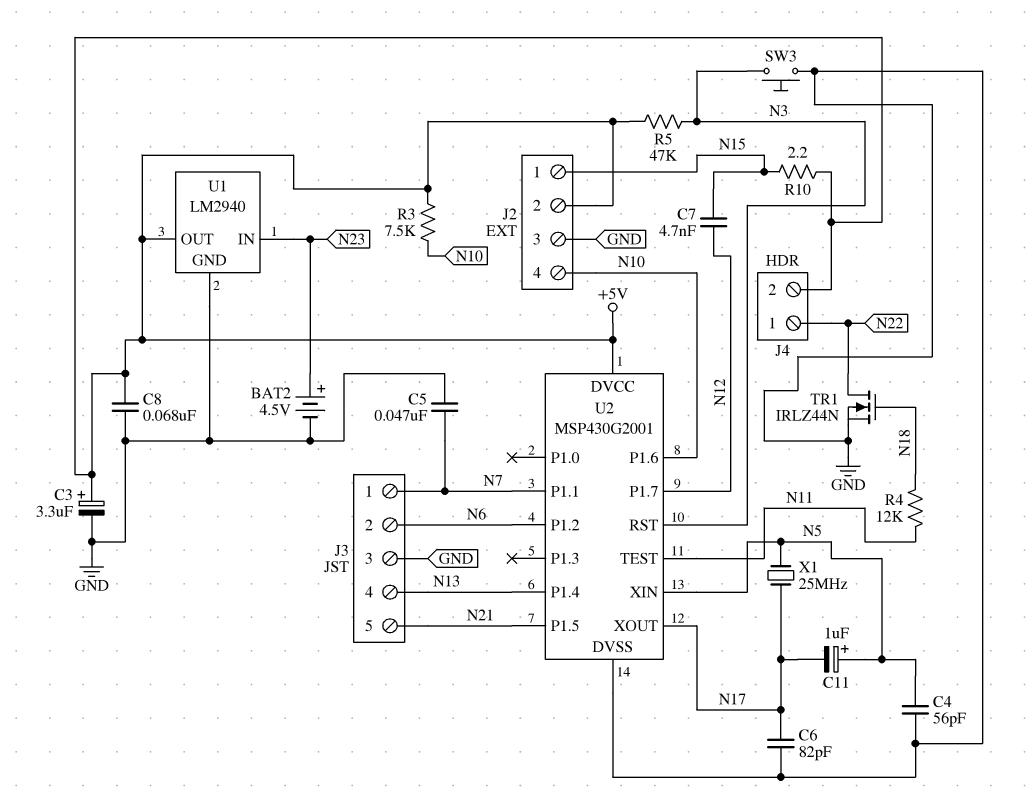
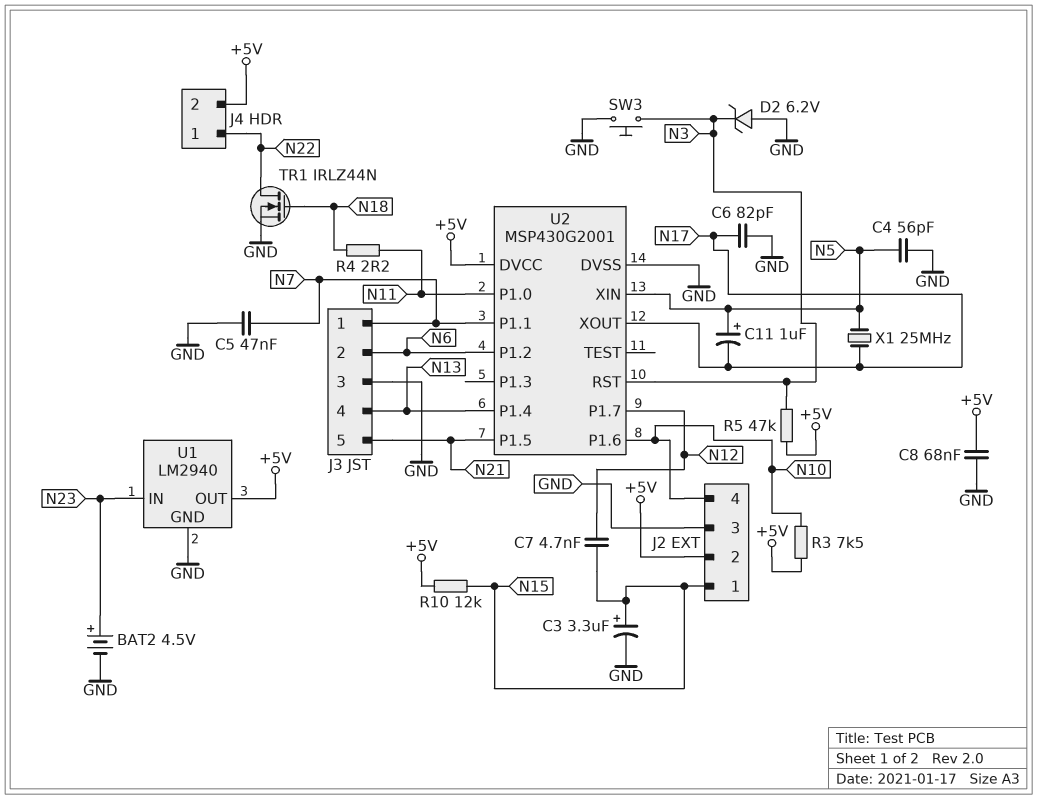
C3: 3.3uF (plus +5V, minus GND) -> 3.3uF (plus N15, minus GND)
D2: none -> zener 6.2V (A GND, K N3)
R4: 12k (N11, N18) -> 2.2 (N11, N18)
R10: 2.2 (+5V, N15) -> 12k (+5V, N15)
U2 pin P1.0: none -> N11
U2 pin TEST: N11 -> none

